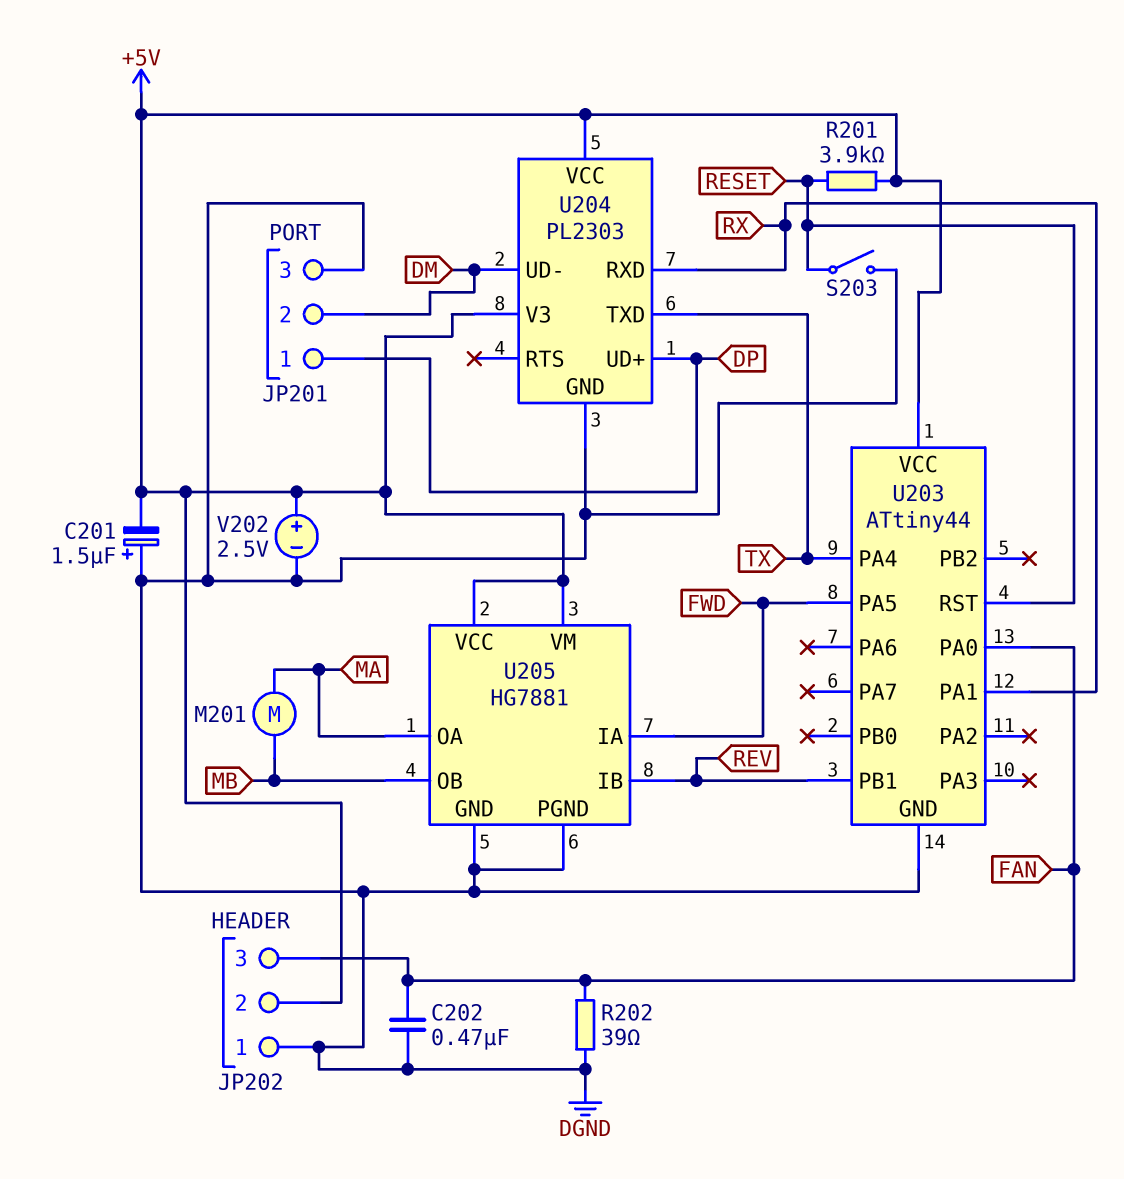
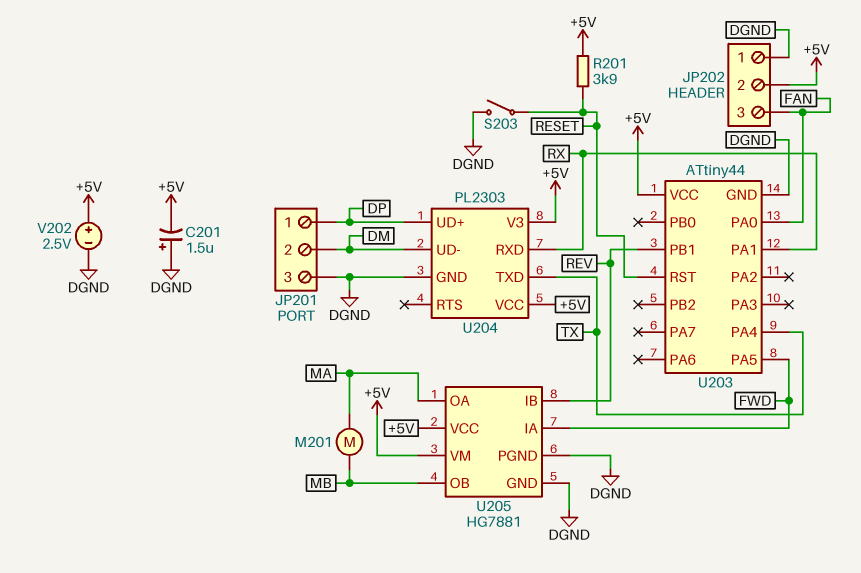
C202: 470nF (DGND, FAN) -> none
R202: 39 (DGND, FAN) -> none

